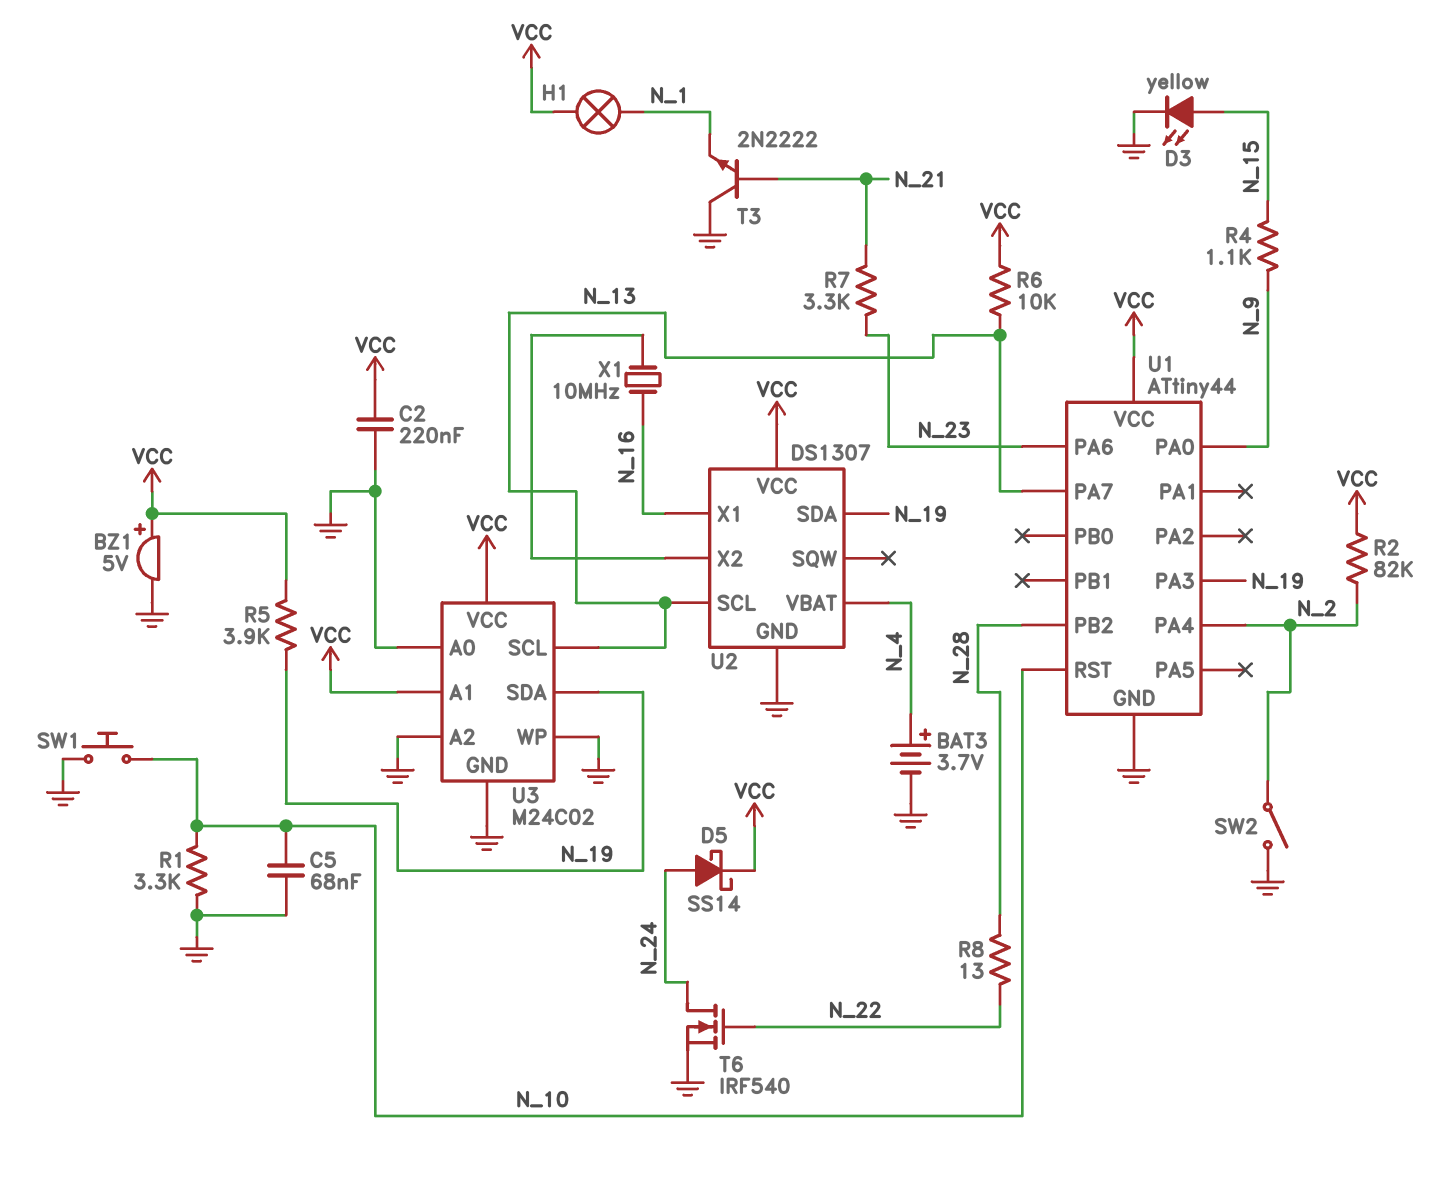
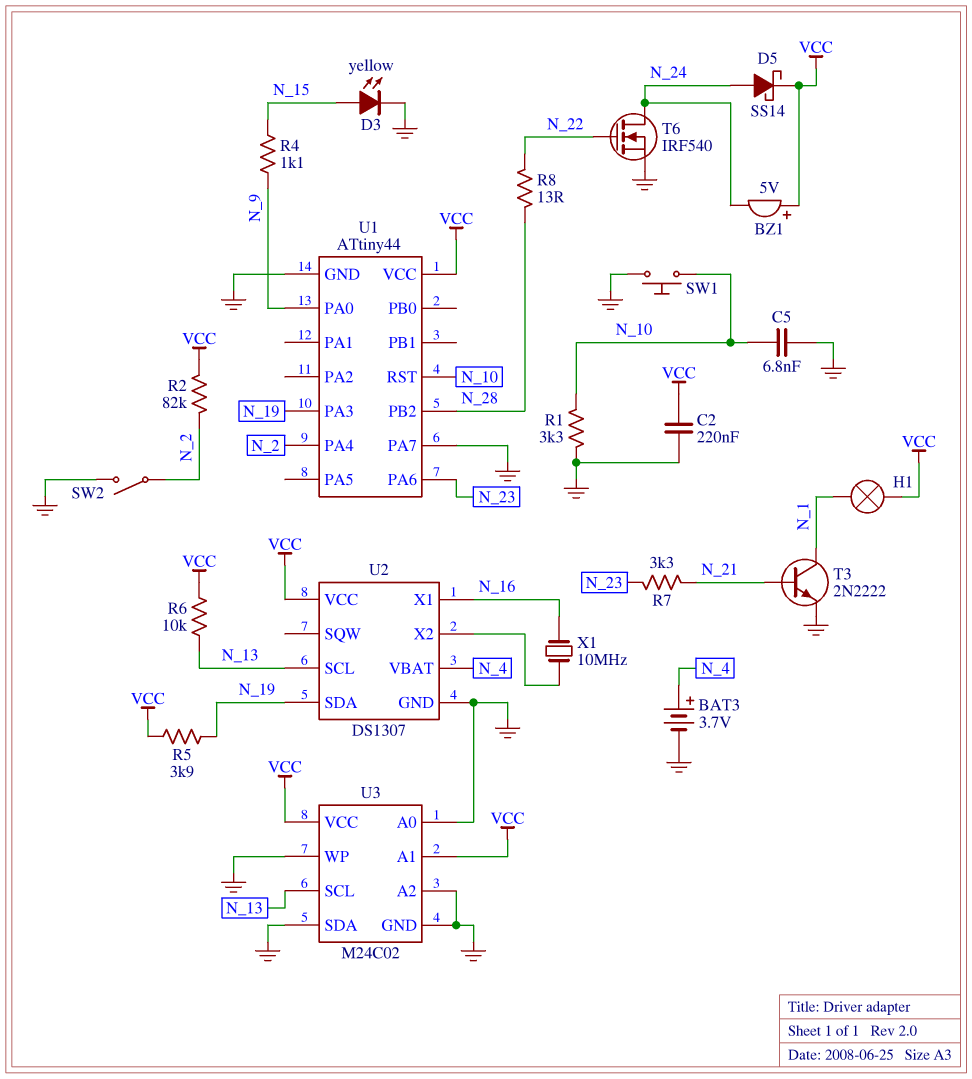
BZ1: buzzer 5V (plus VCC, minus GND) -> buzzer 5V (plus VCC, minus N_24)
C5: 68nF (GND, N_10) -> 6.8nF (GND, N_10)
T3: NPN 2N2222 (B N_21, C GND, E N_1) -> NPN 2N2222 (B N_21, C N_1, E GND)
U1 pin PA7: N_13 -> GND
U3 pin SDA: N_19 -> GND

